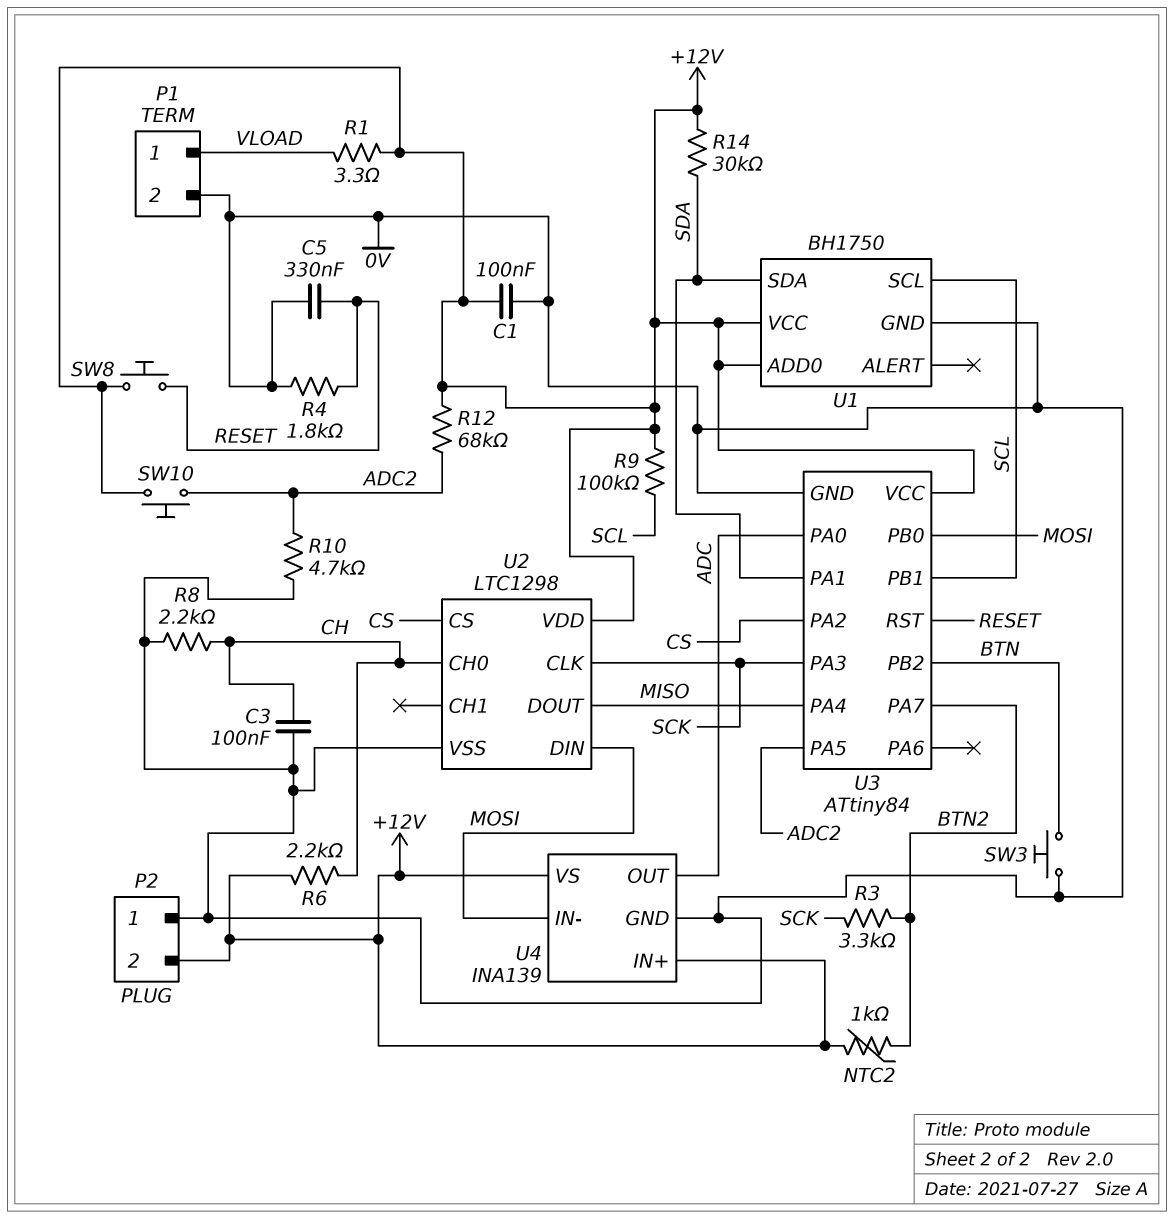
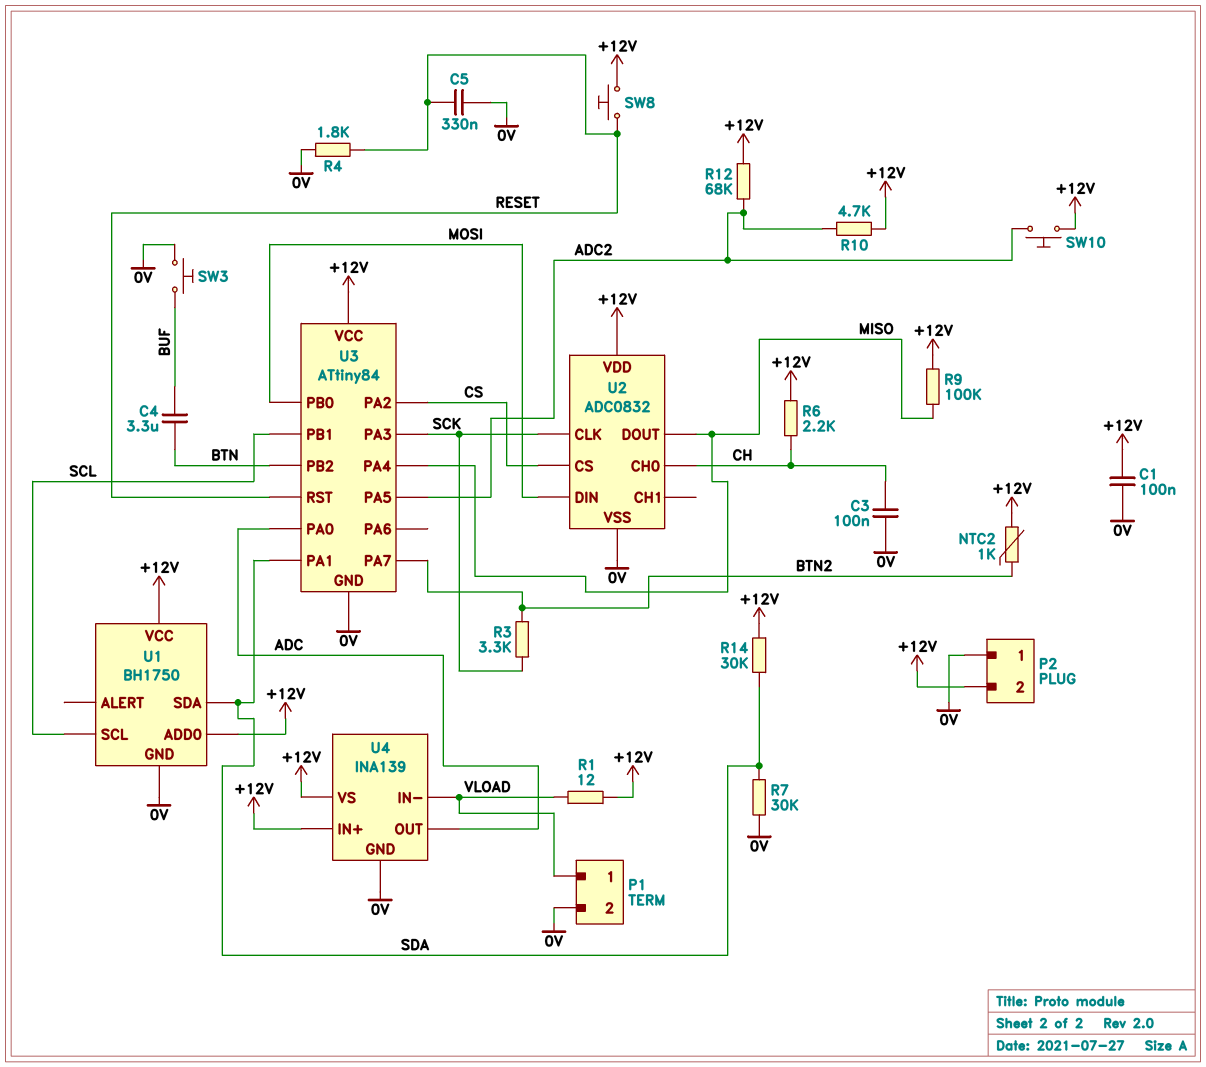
C4: none -> 3.3uF (BTN, BUF)
R1: 3.3 (+12V, VLOAD) -> 12 (+12V, VLOAD)
R7: none -> 30k (0V, SDA)
R8: 2.2k (0V, CH) -> none
R9: 100k (+12V, SCL) -> 100k (+12V, MISO)
R10: 4.7k (0V, ADC2) -> 4.7k (+12V, ADC2)
SW3: button (0V, BTN) -> button (0V, BUF)
U2: LTC1298 -> ADC0832
U4 pin IN-: MOSI -> VLOAD

